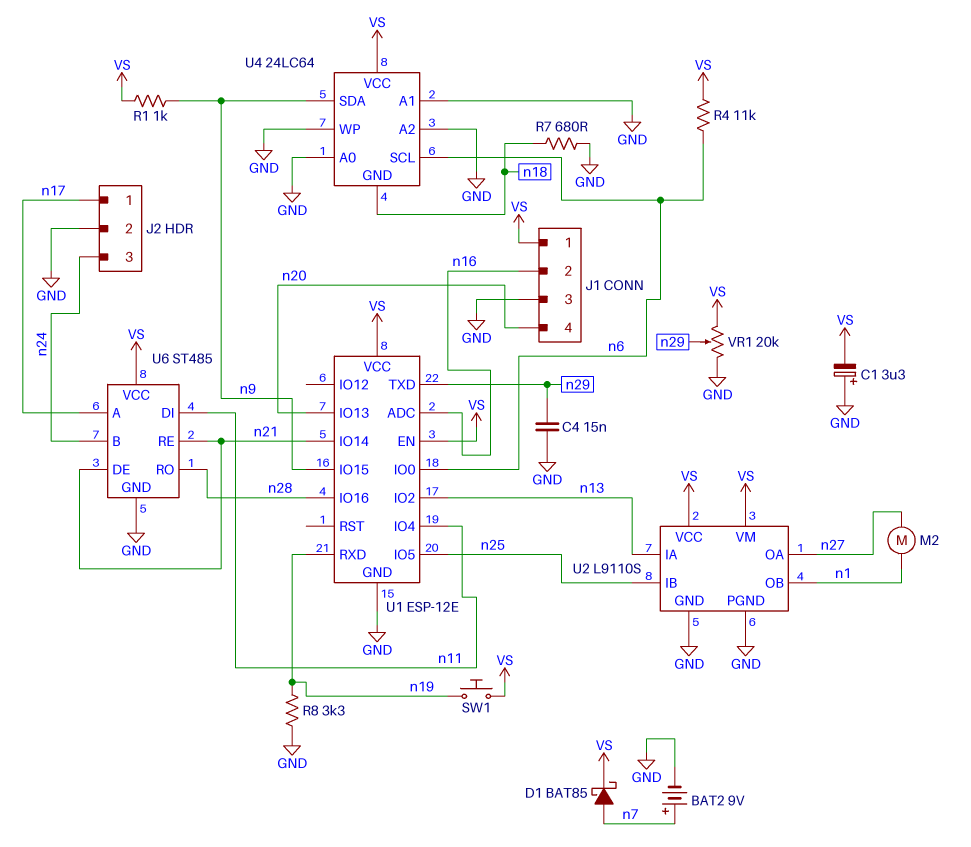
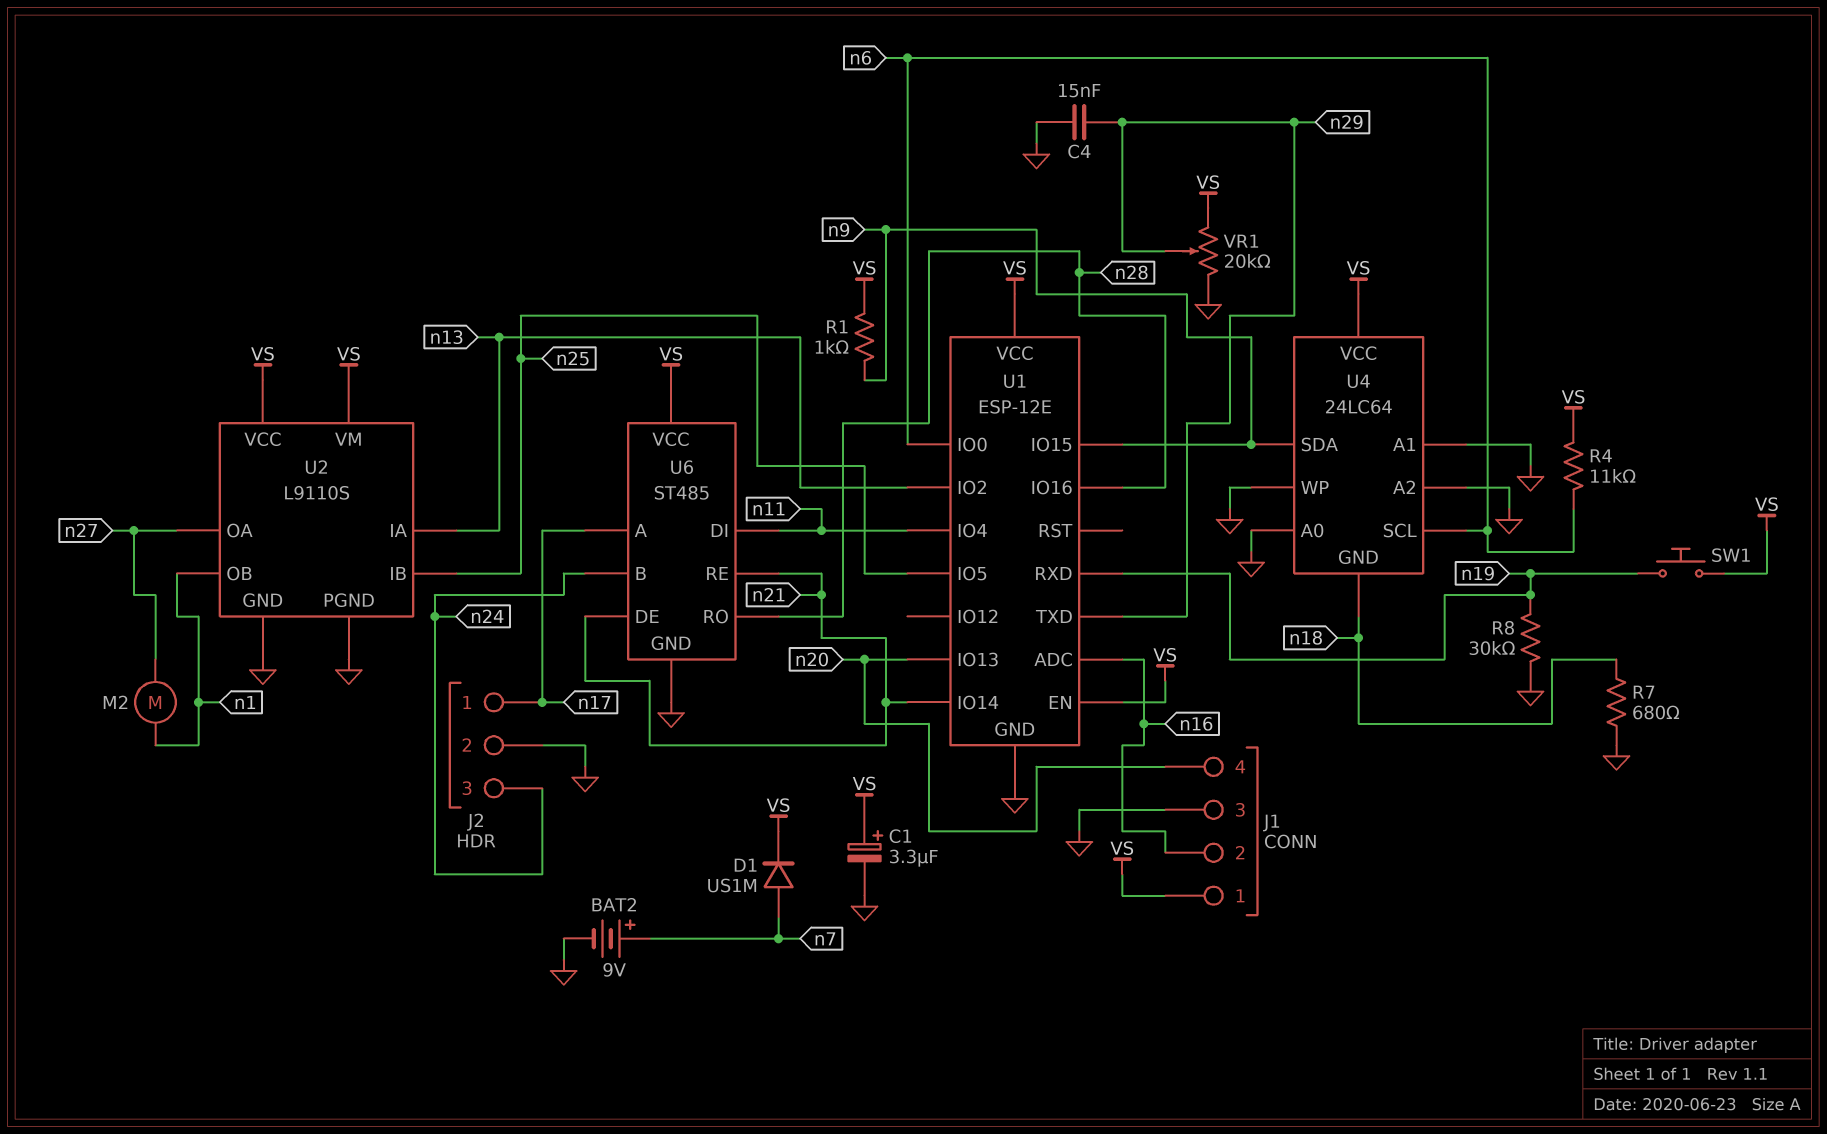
C1: 3.3uF (plus GND, minus VS) -> 3.3uF (plus VS, minus GND)
D1: schottky BAT85 (A n7, K VS) -> diode US1M (A n7, K VS)
R8: 3.3k (GND, n19) -> 30k (GND, n19)

